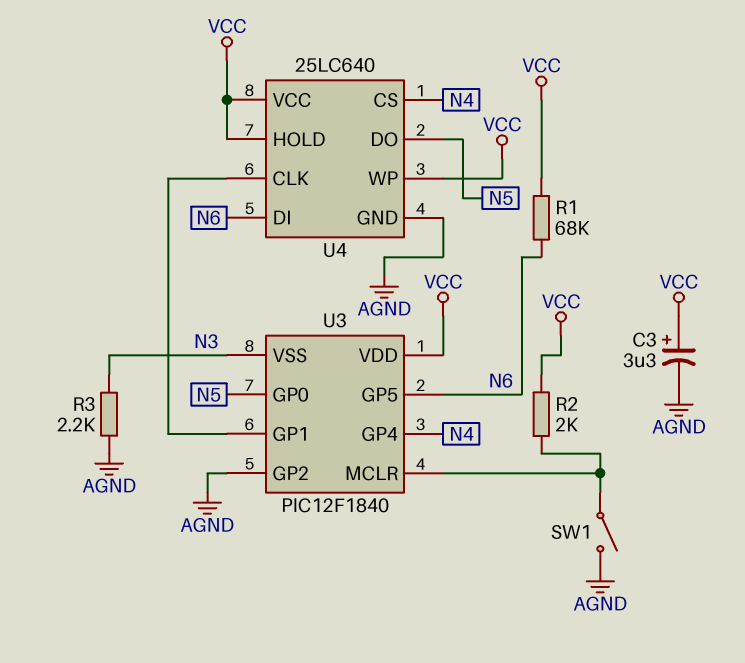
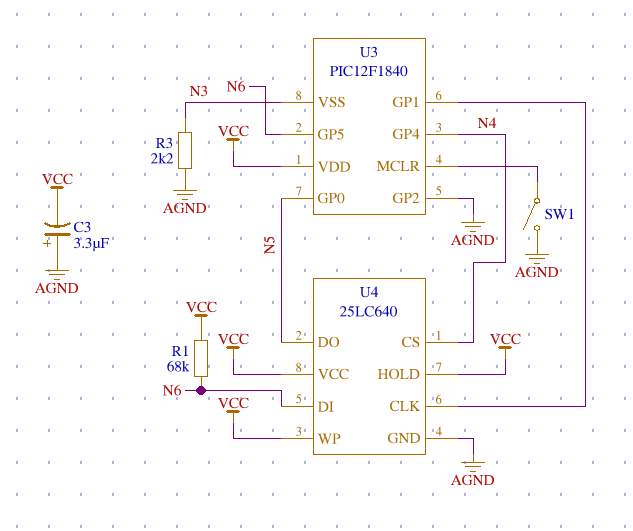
C3: 3.3uF (plus VCC, minus AGND) -> 3.3uF (plus AGND, minus VCC)
R2: 2k (U3/MCLR, VCC) -> none

